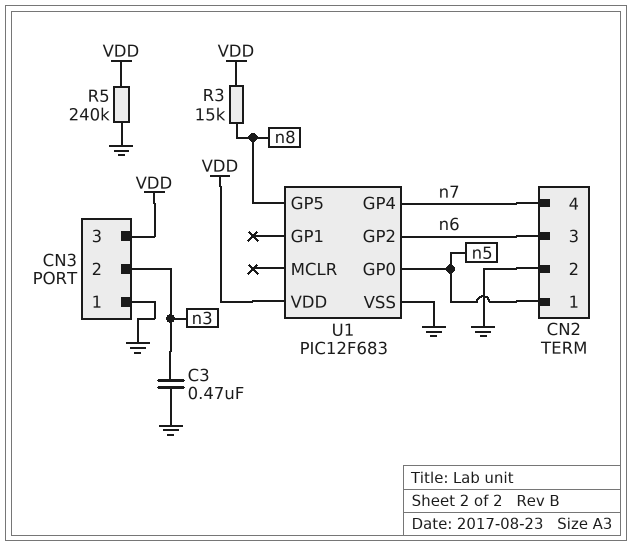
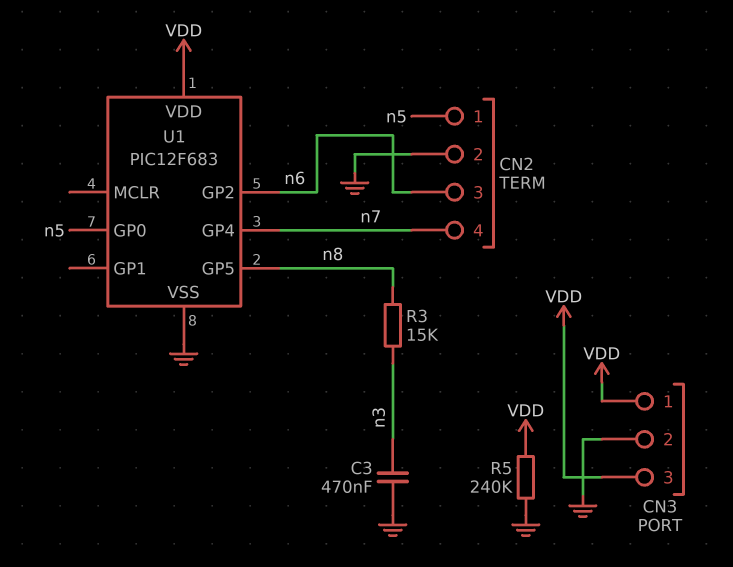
CN3 pin 1: GND -> VDD
CN3 pin 2: n3 -> GND
R3: 15k (VDD, n8) -> 15k (n3, n8)

